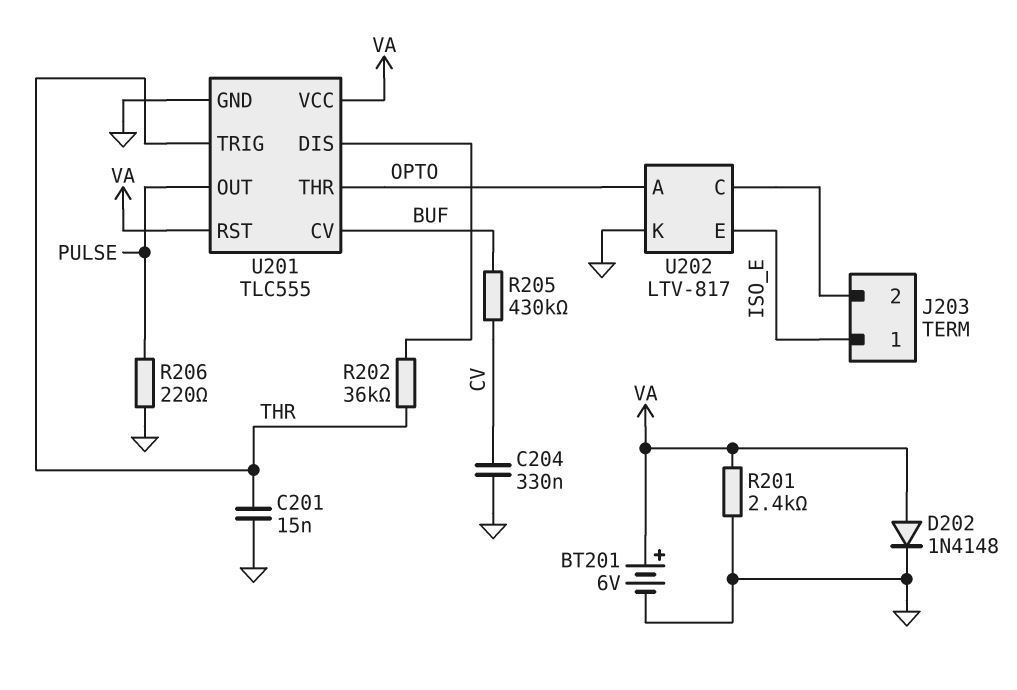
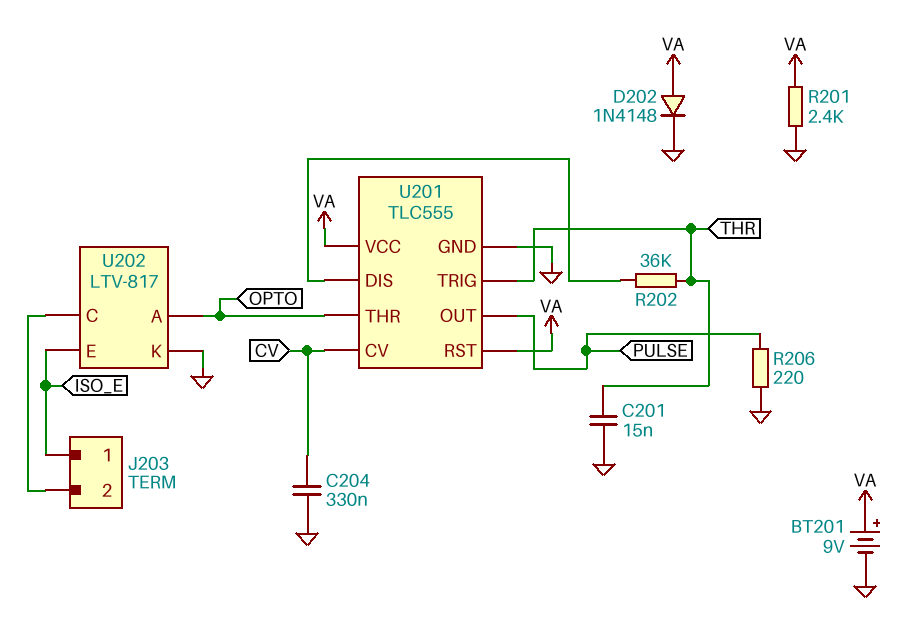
BT201: 6V (plus VA, minus GND) -> 9V (plus VA, minus GND)
R205: 430k (BUF, CV) -> none
U201 pin CV: BUF -> CV

